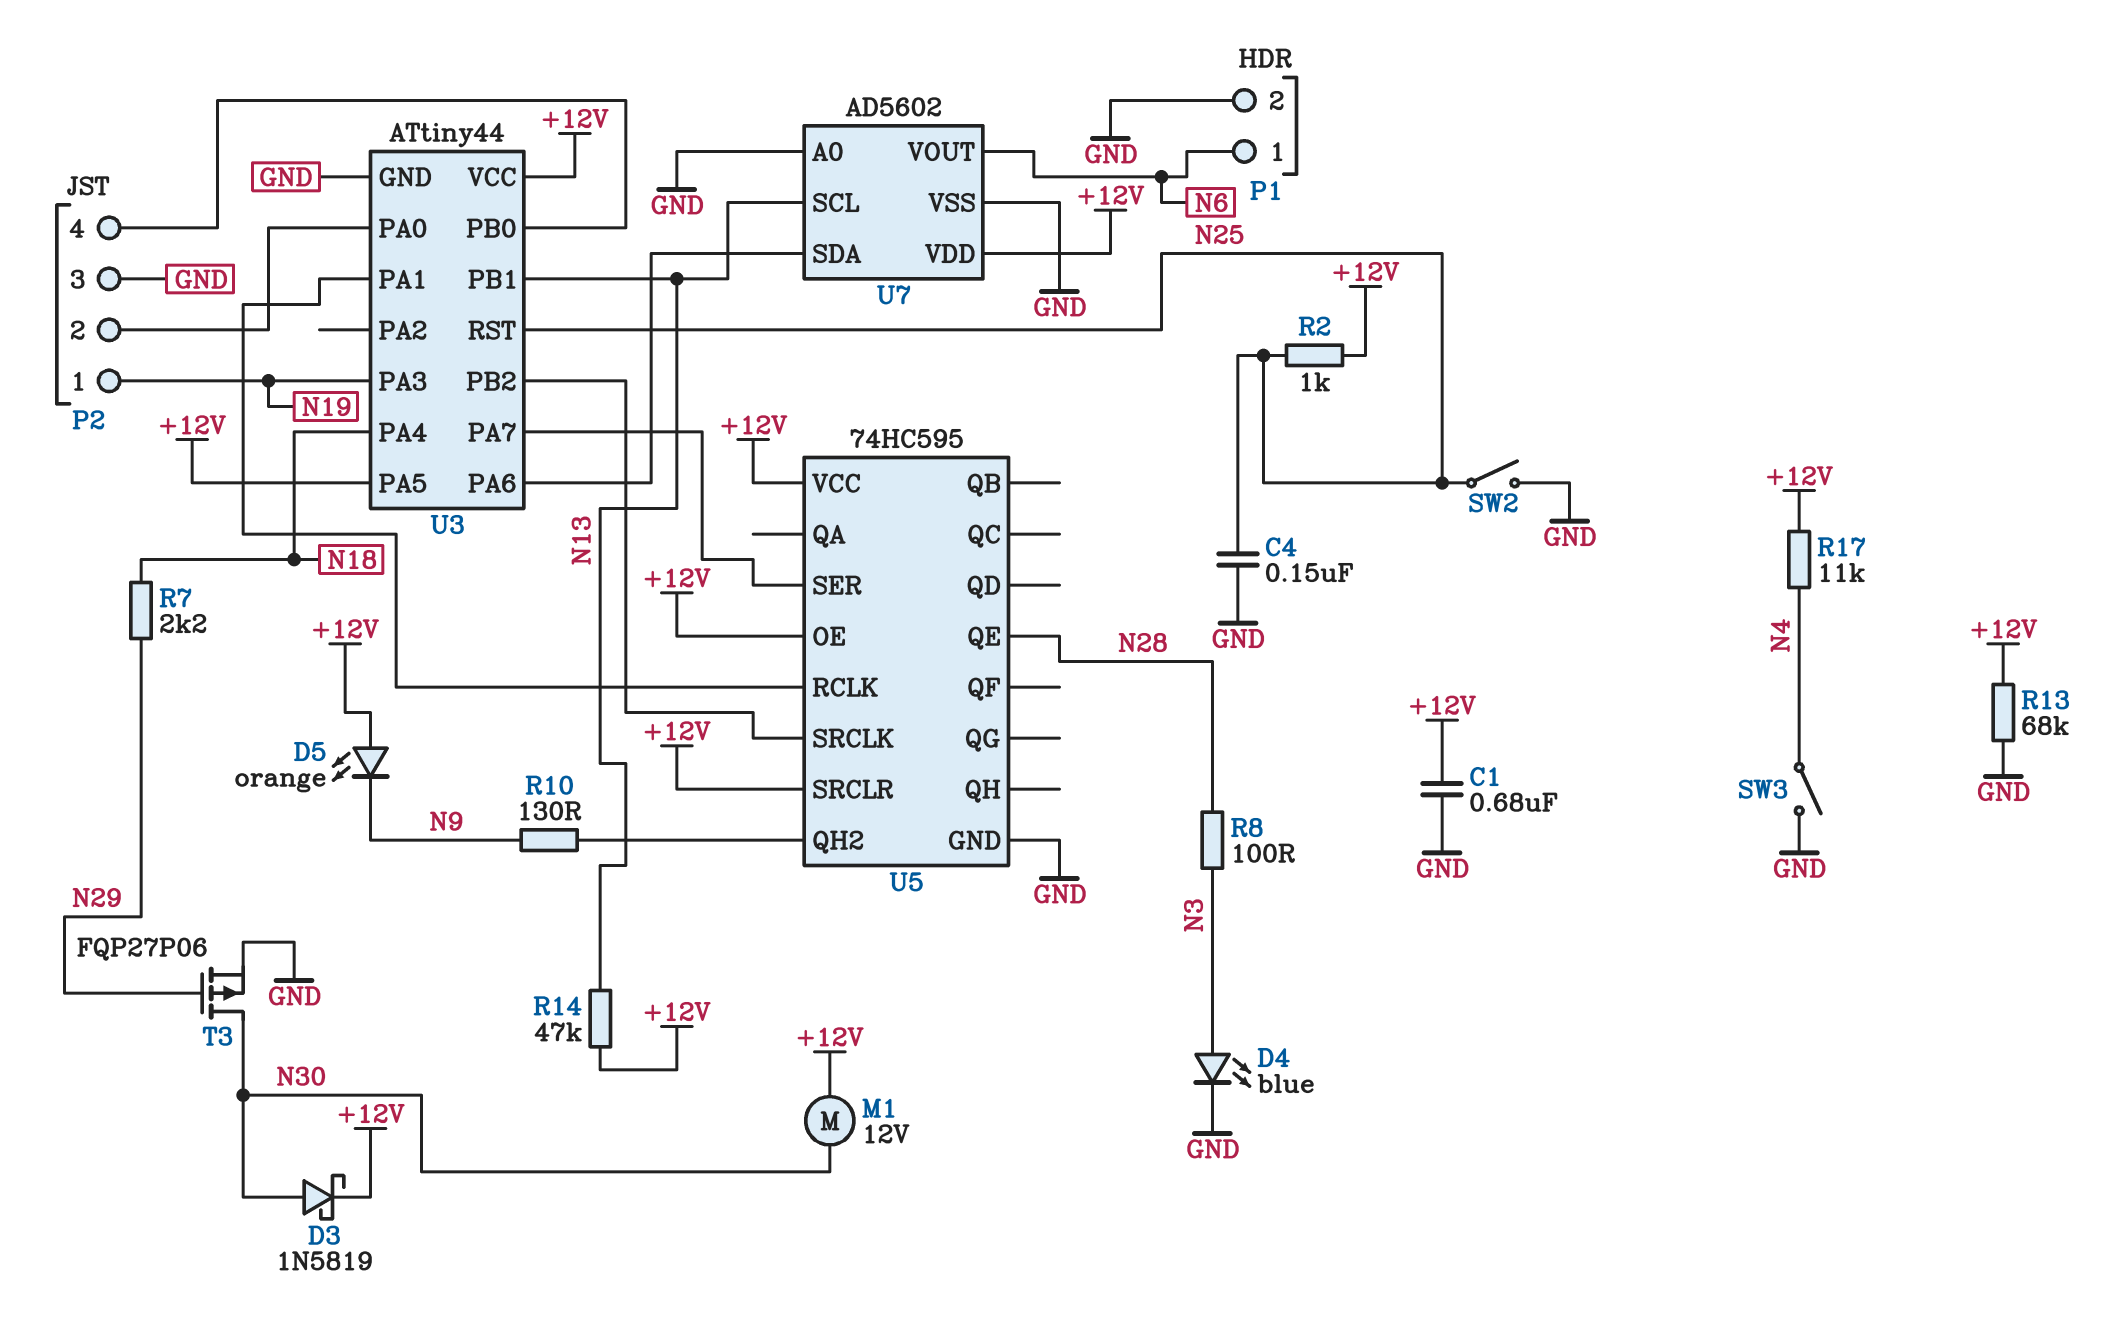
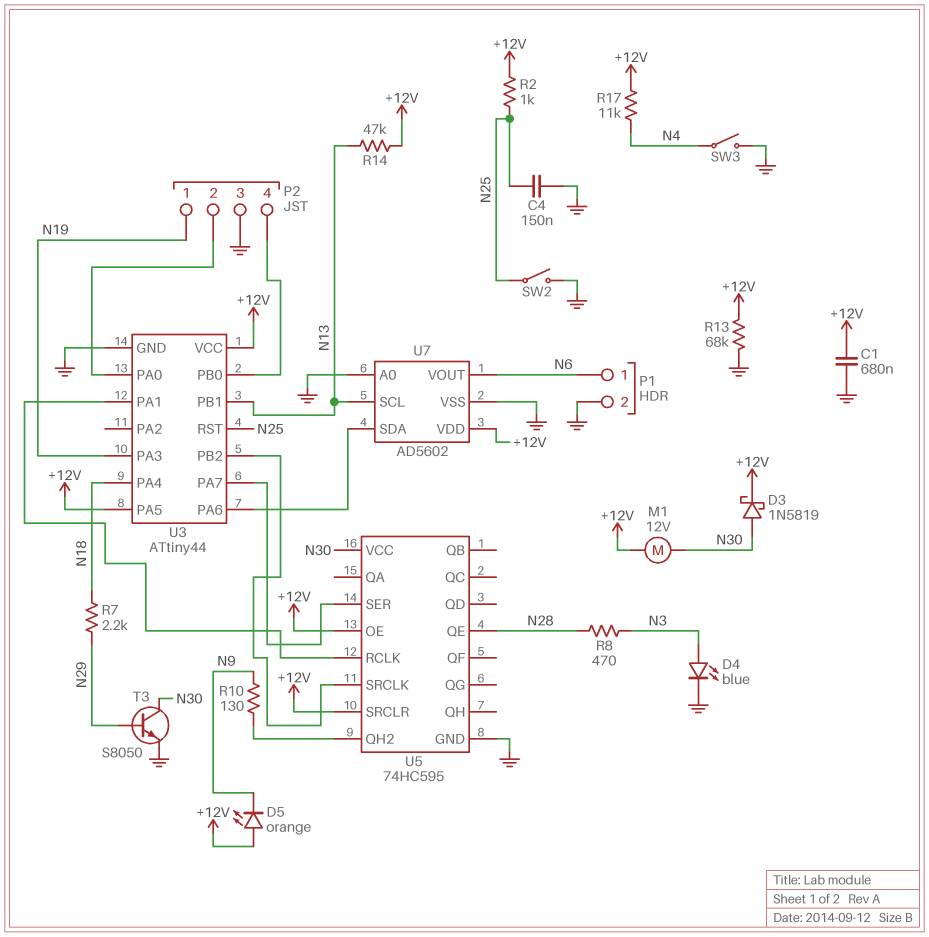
R8: 100 (N3, N28) -> 470 (N3, N28)
T3: PMOS FQP27P06 (G N29, D N30, S GND) -> NPN S8050 (B N29, C N30, E GND)
U5 pin VCC: +12V -> N30

